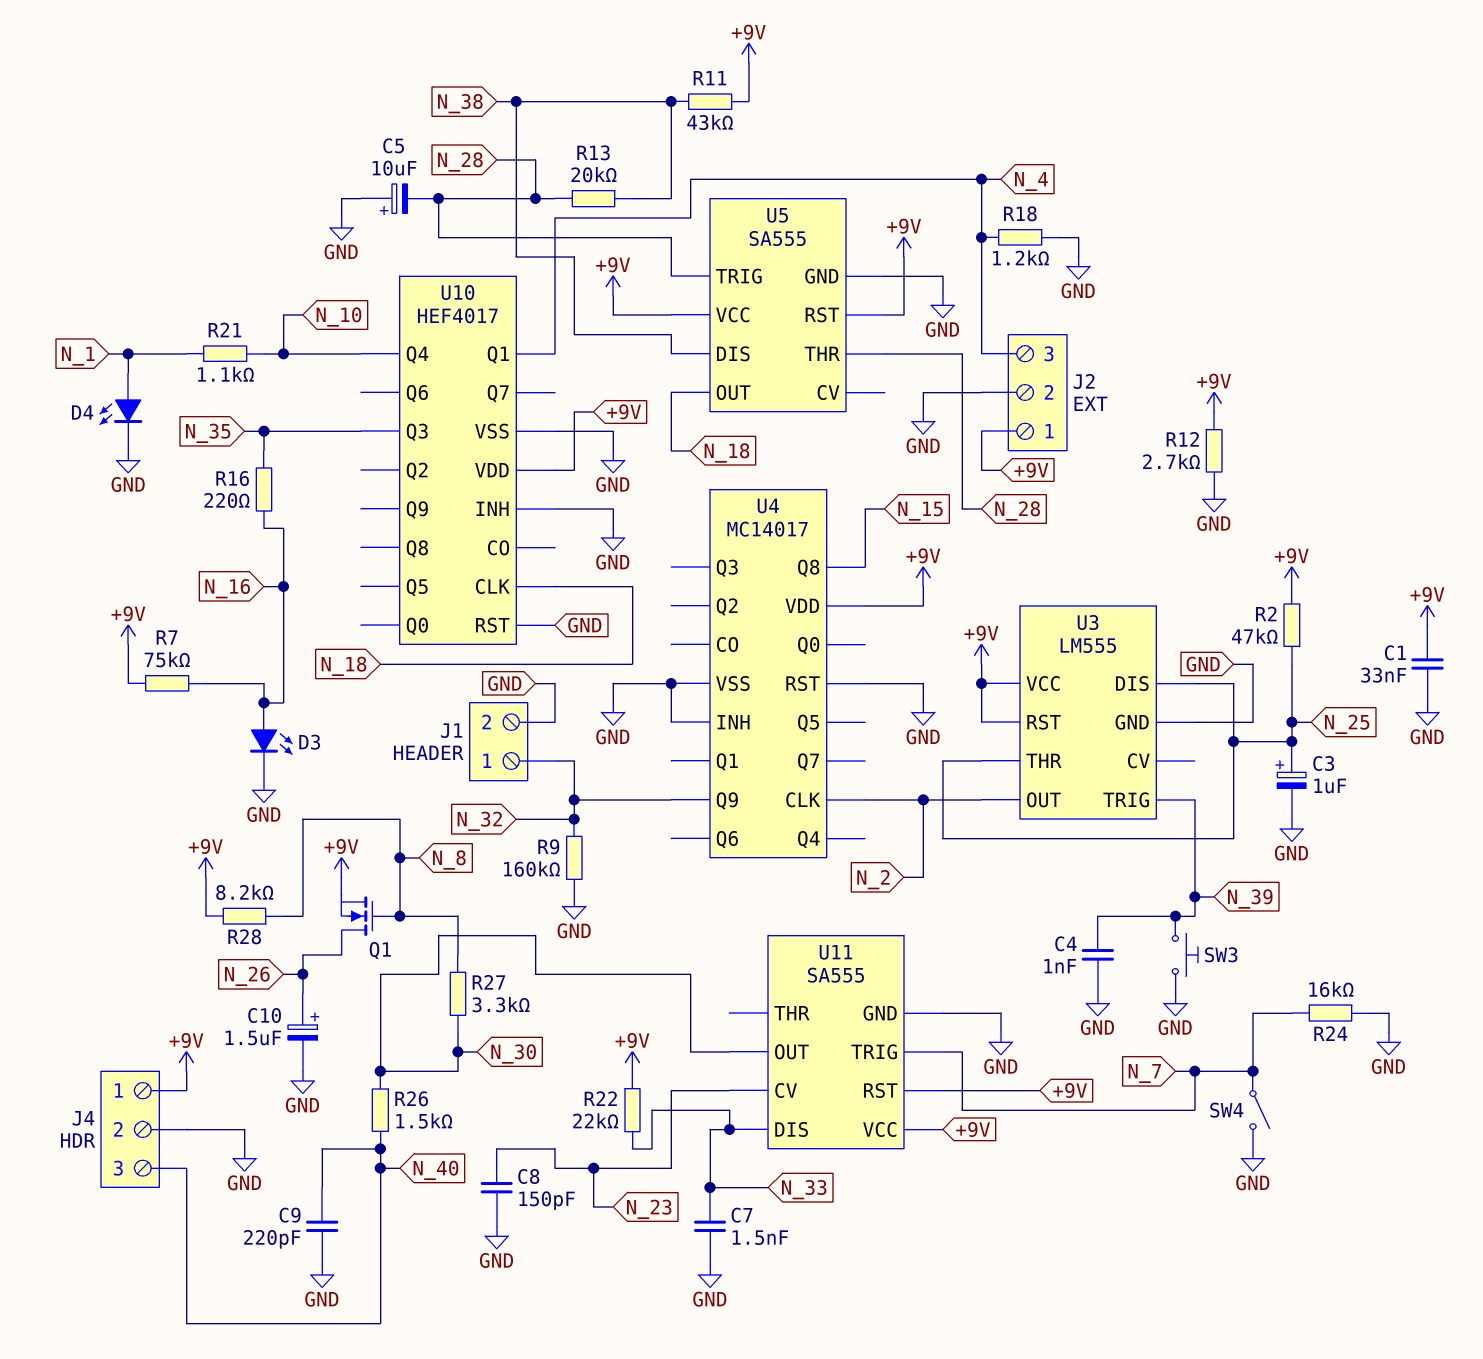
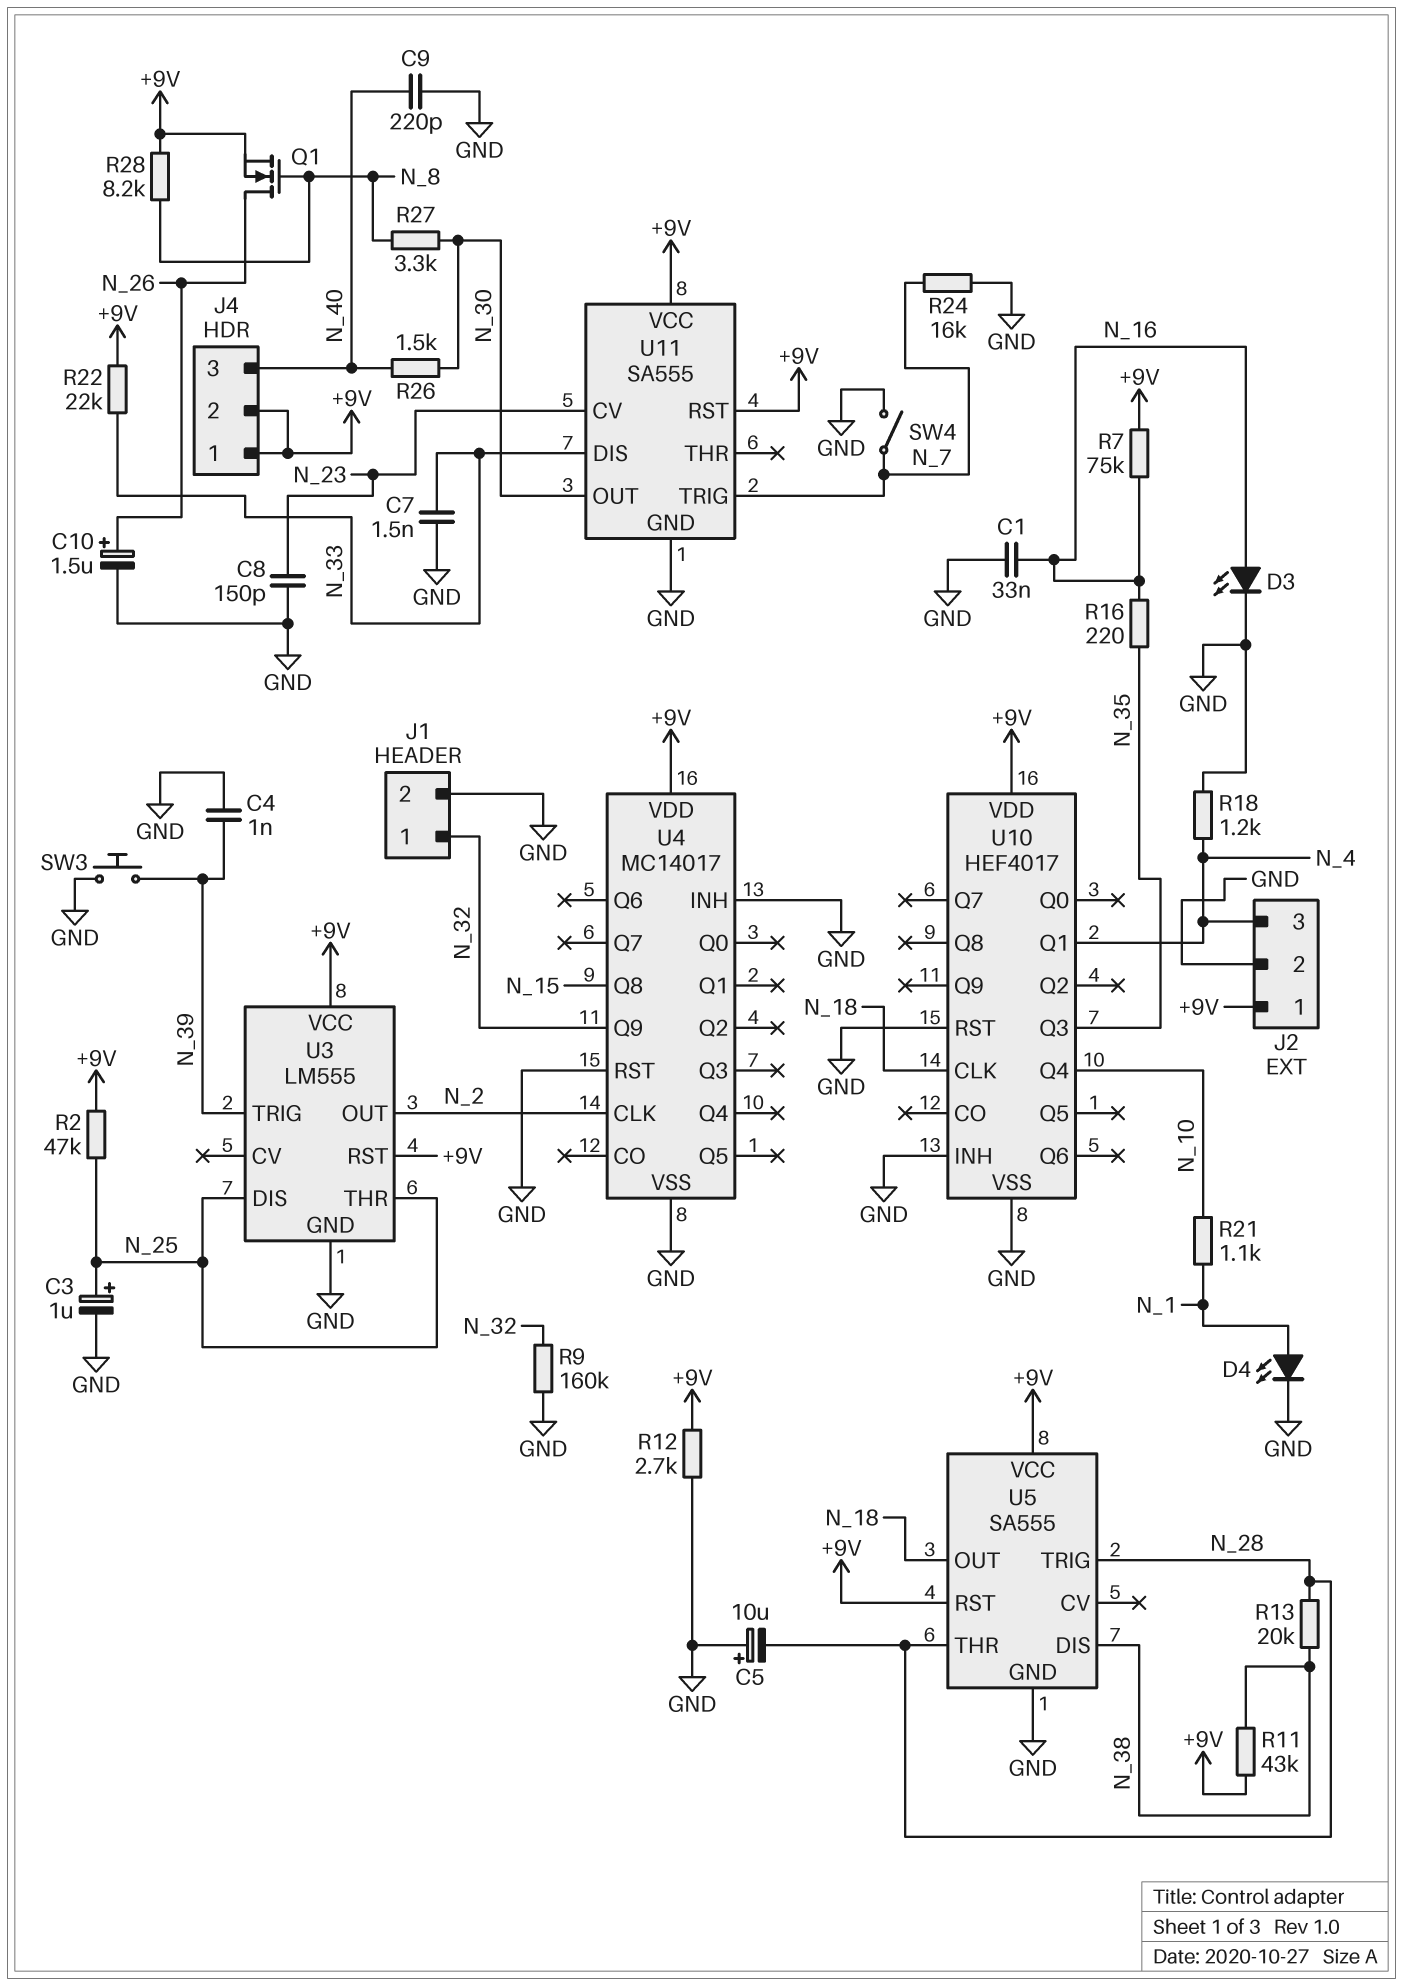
C1: 33nF (+9V, GND) -> 33nF (GND, N_16)
J4 pin 2: GND -> +9V

